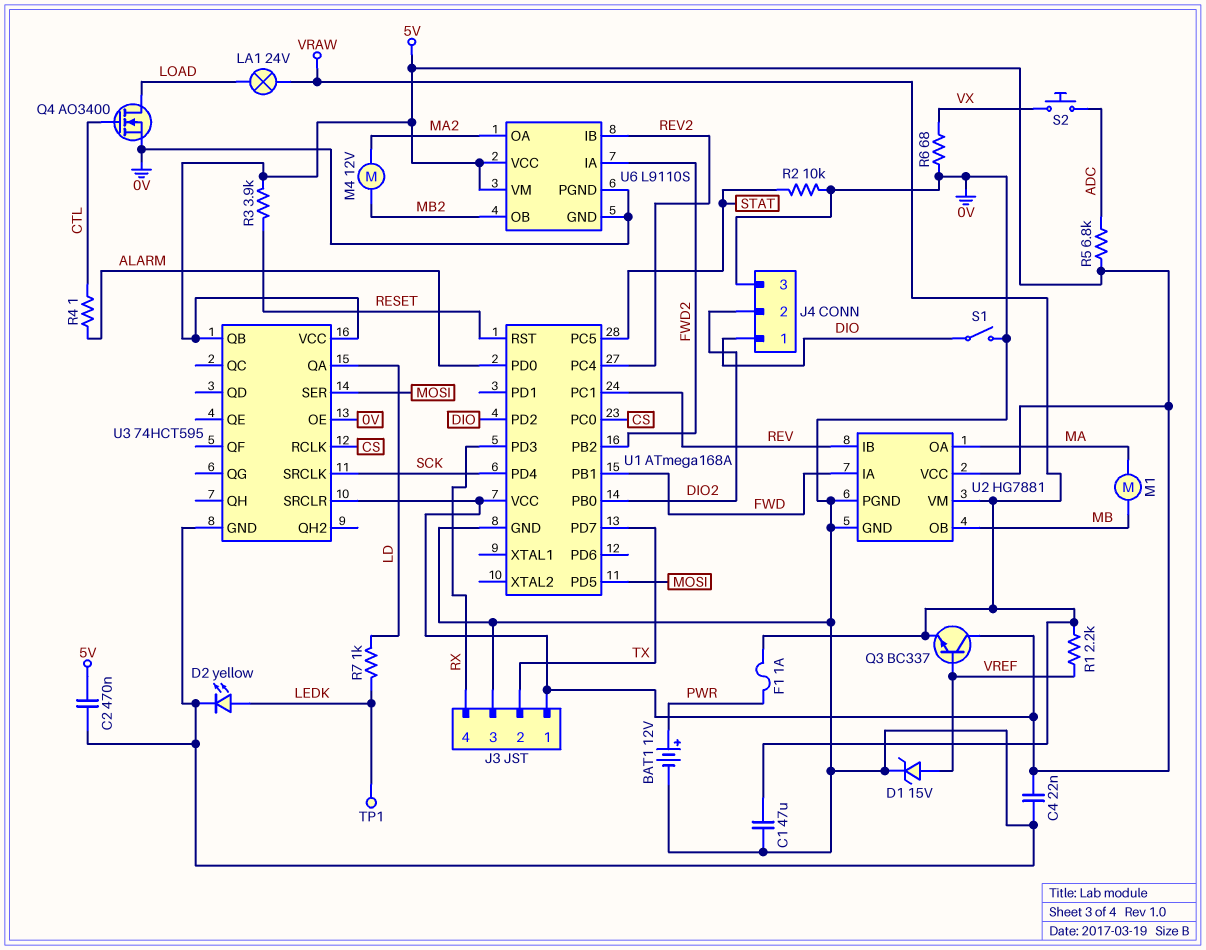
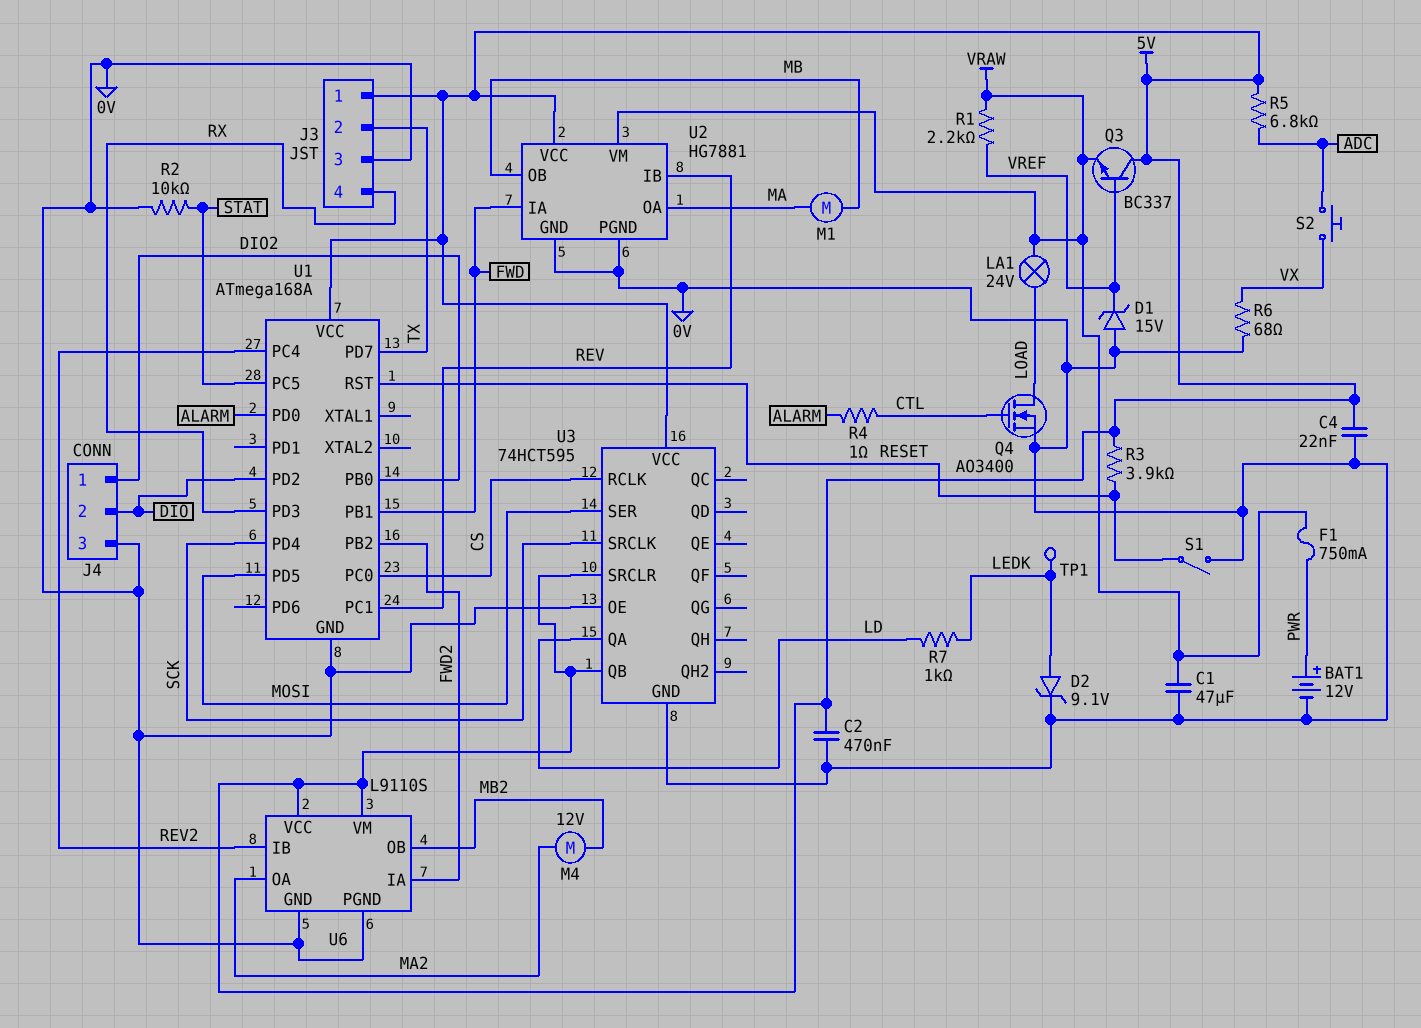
D1: zener 15V (A VREF, K 0V) -> zener 15V (A 0V, K VREF)
D2: LED yellow (A LEDK, K 0V) -> zener 9.1V (A LEDK, K 0V)
F1: 1A (PWR, VRAW) -> 750mA (PWR, VRAW)
J4 pin 1: DIO -> DIO2
J4 pin 2: DIO2 -> DIO
S1: switch (0V, DIO) -> switch (0V, RESET)

